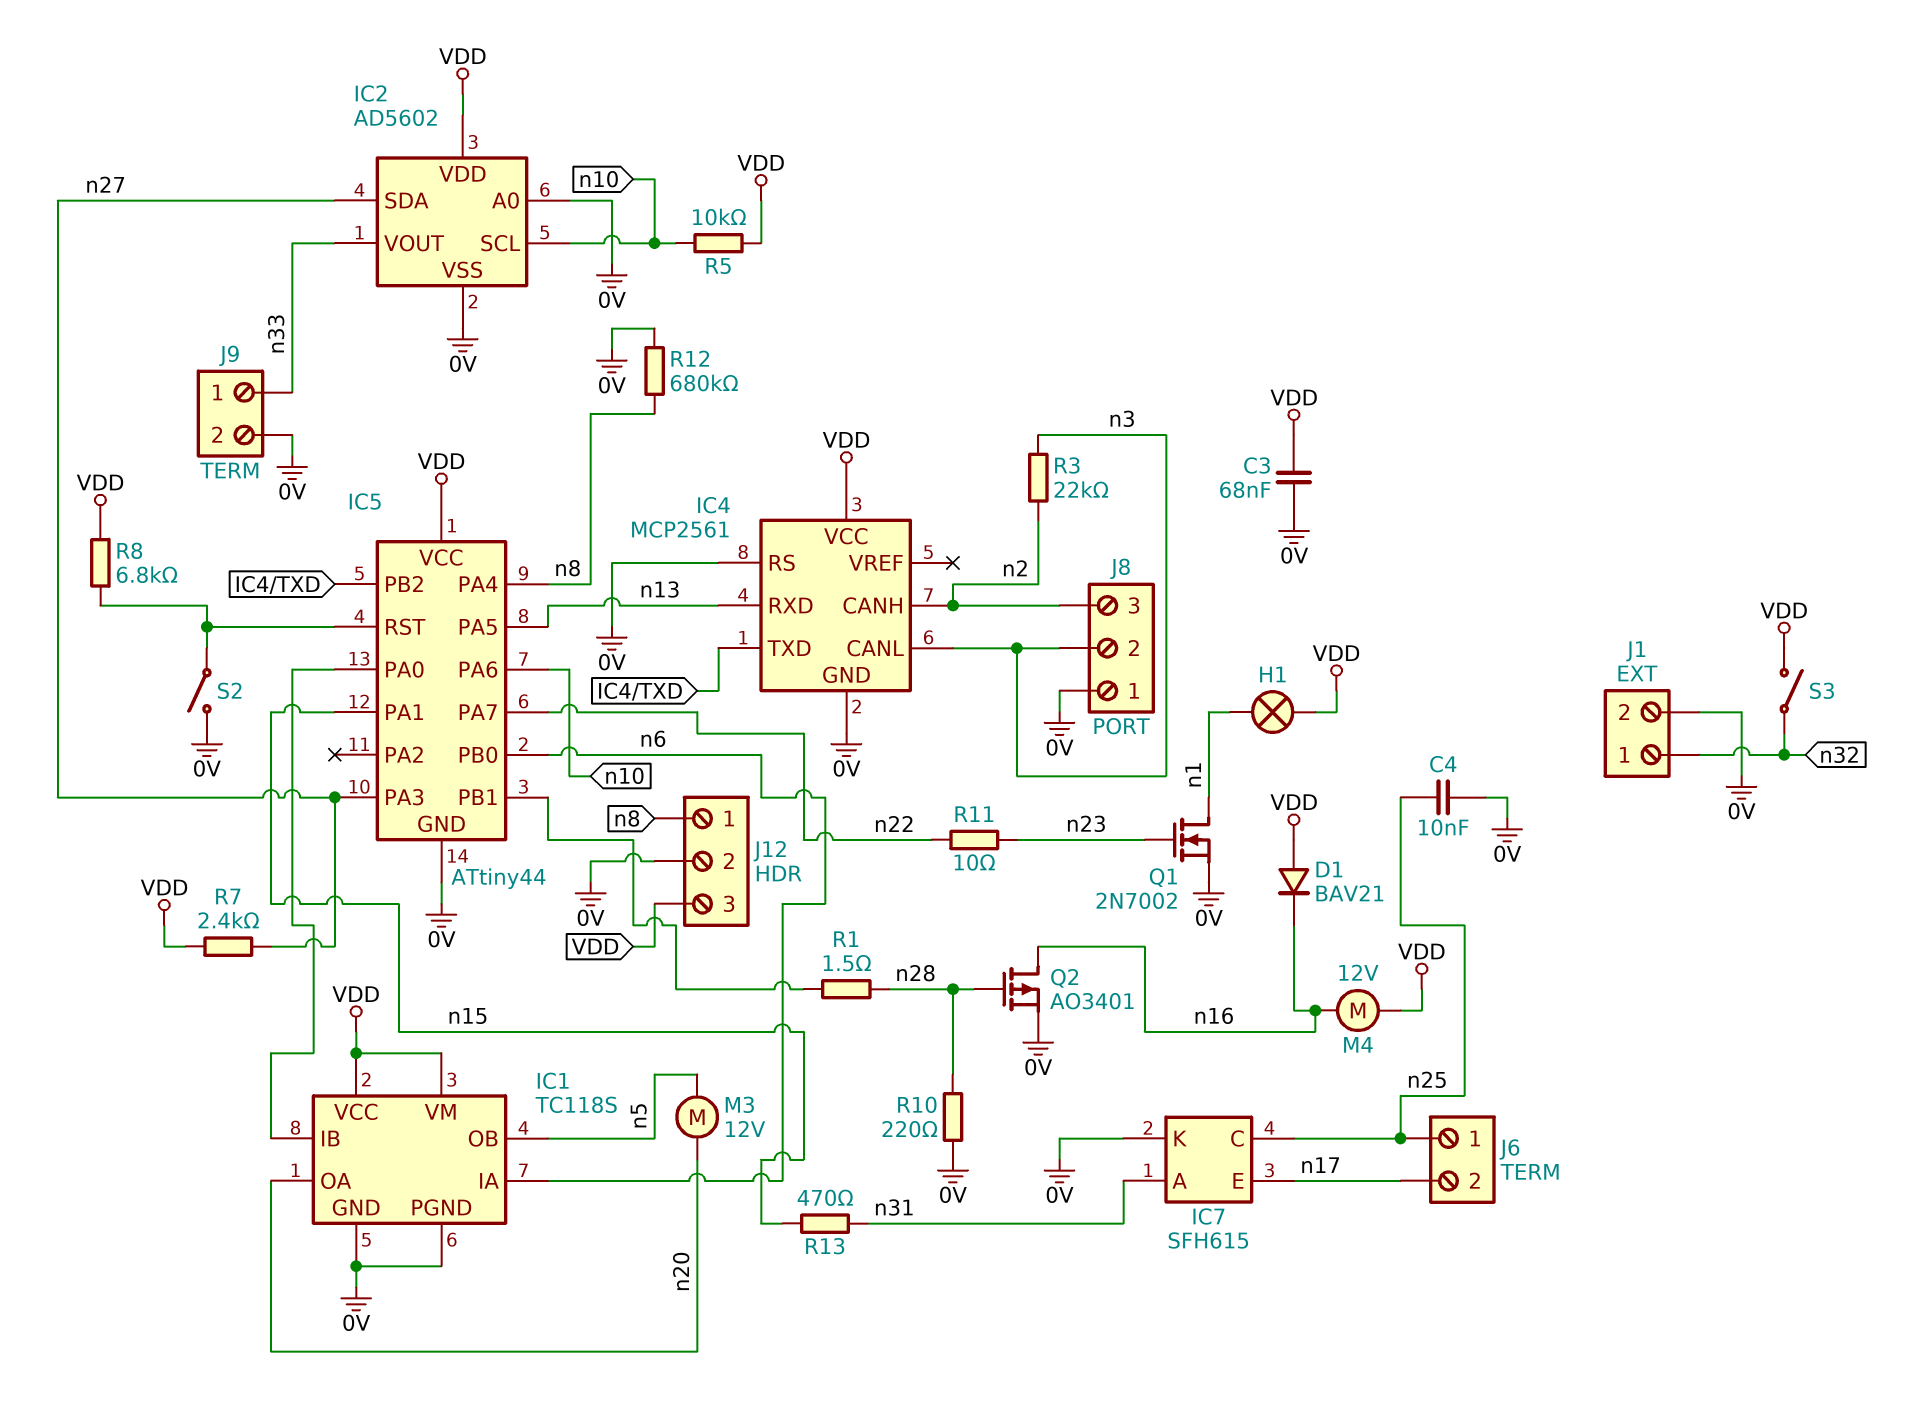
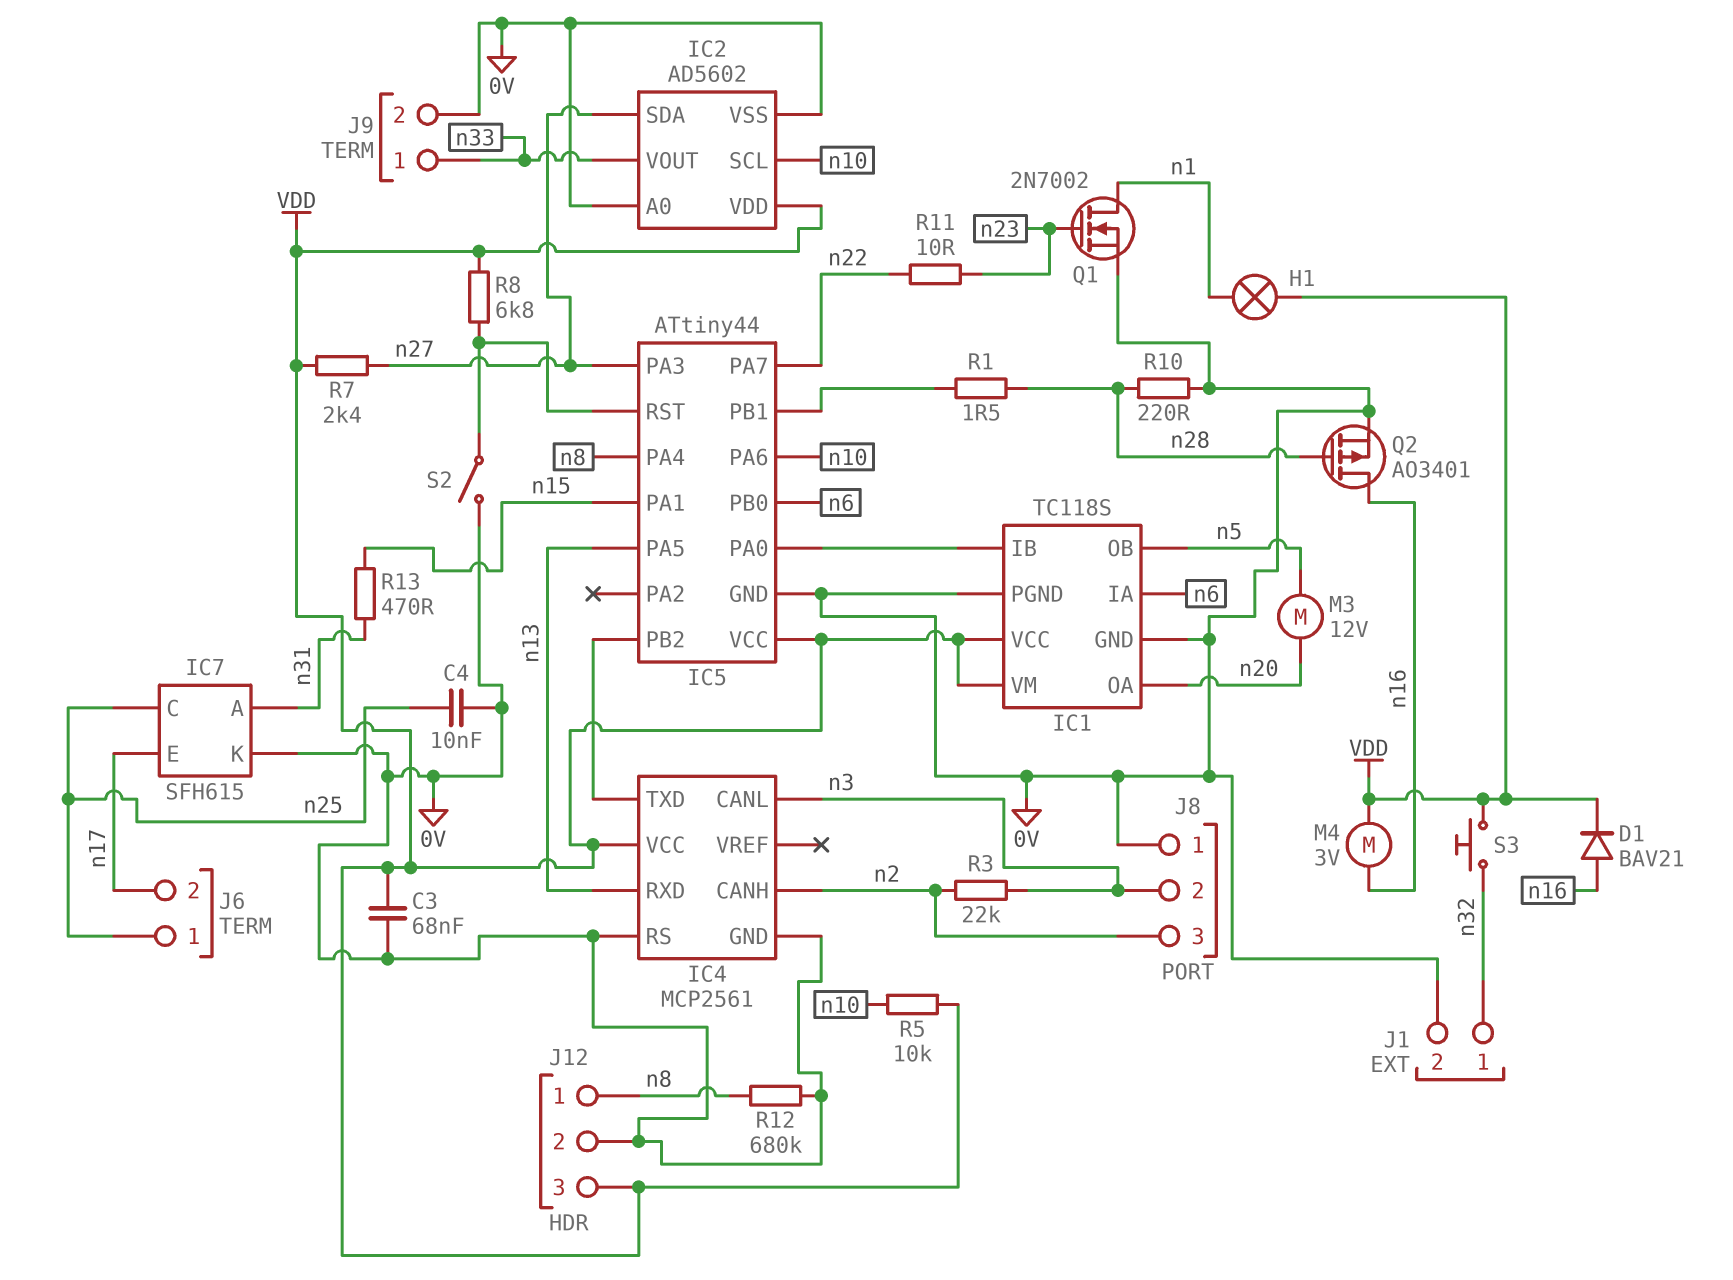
D1: diode BAV21 (A VDD, K n16) -> diode BAV21 (A n16, K VDD)
M4: motor 12V (VDD, n16) -> motor 3V (VDD, n16)
S3: switch (VDD, n32) -> button (VDD, n32)

